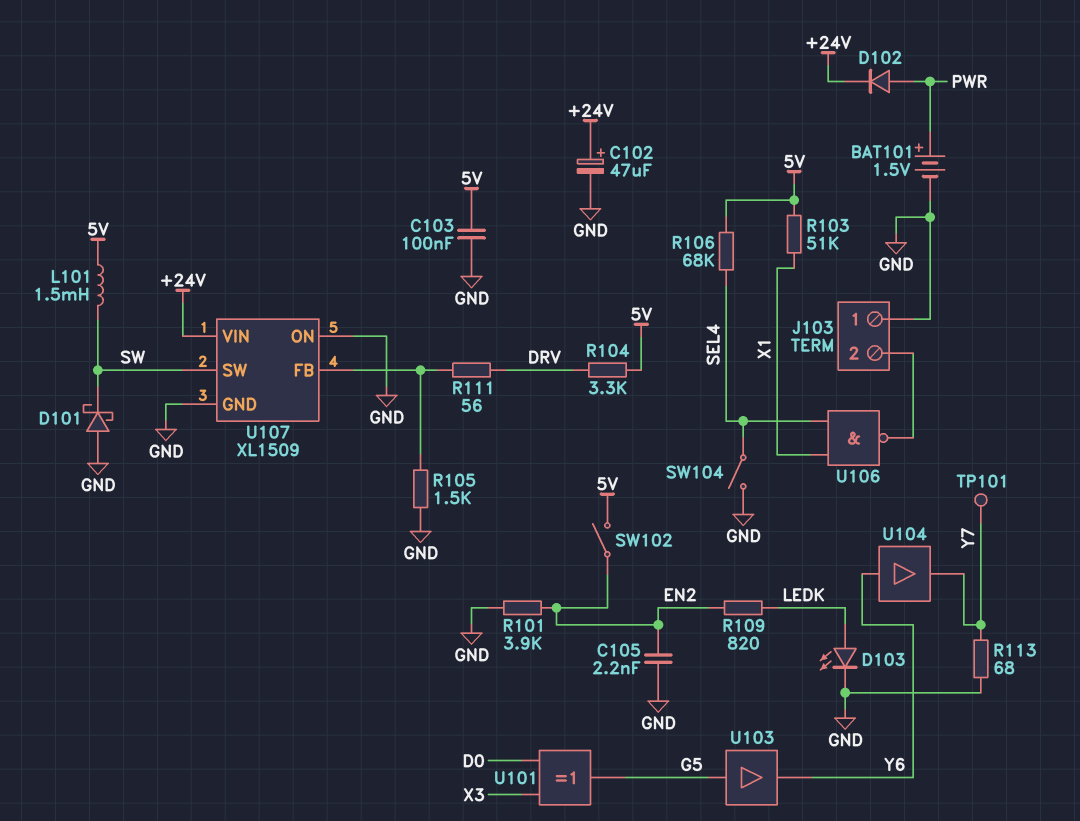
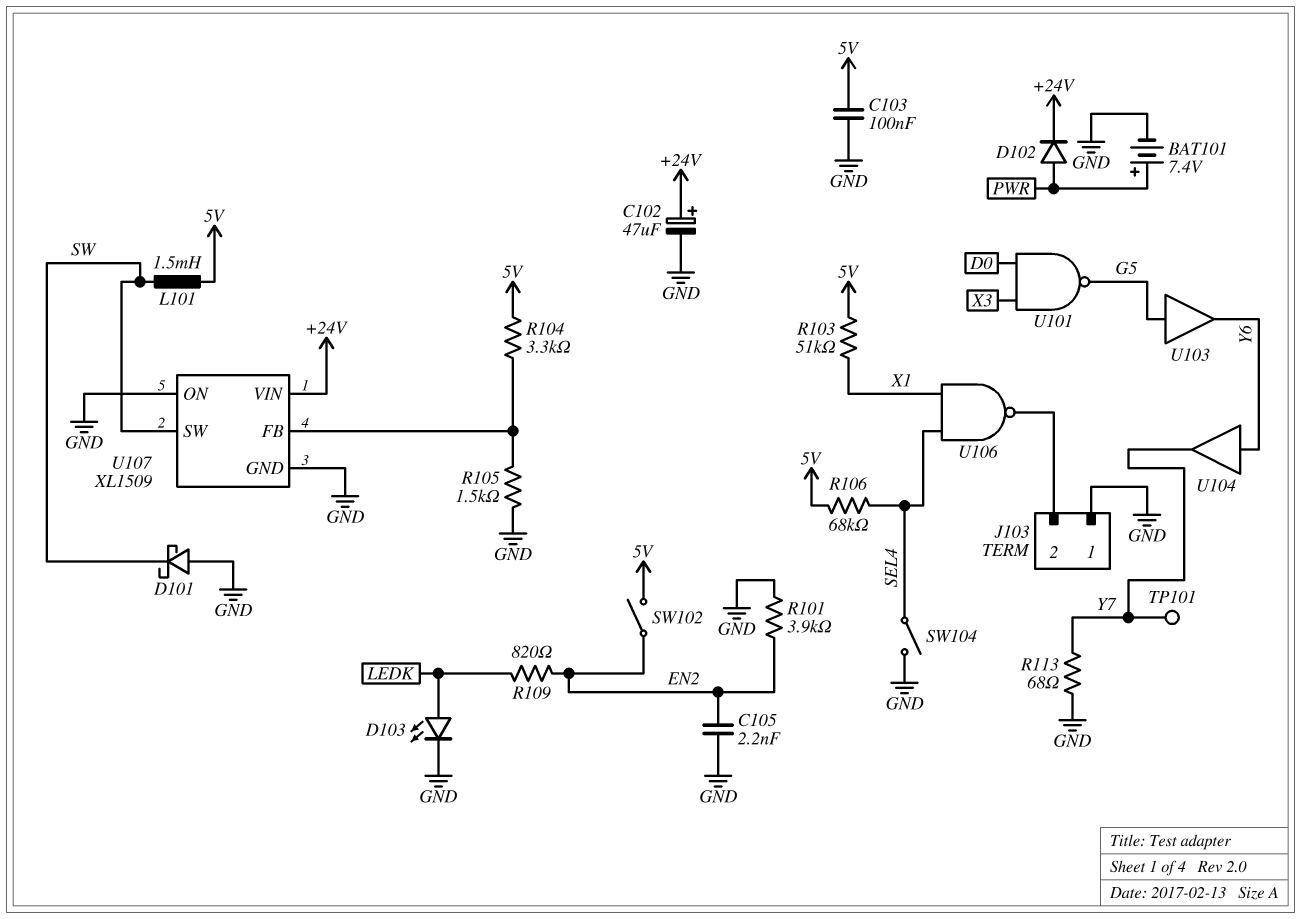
BAT101: 1.5V (plus PWR, minus GND) -> 7.4V (plus PWR, minus GND)
R104: 3.3k (5V, DRV) -> 3.3k (5V, U107/FB)
R111: 56 (DRV, U107/FB) -> none
U101: XOR (in D0, in X3, out G5) -> NAND (in D0, in X3, out G5)

